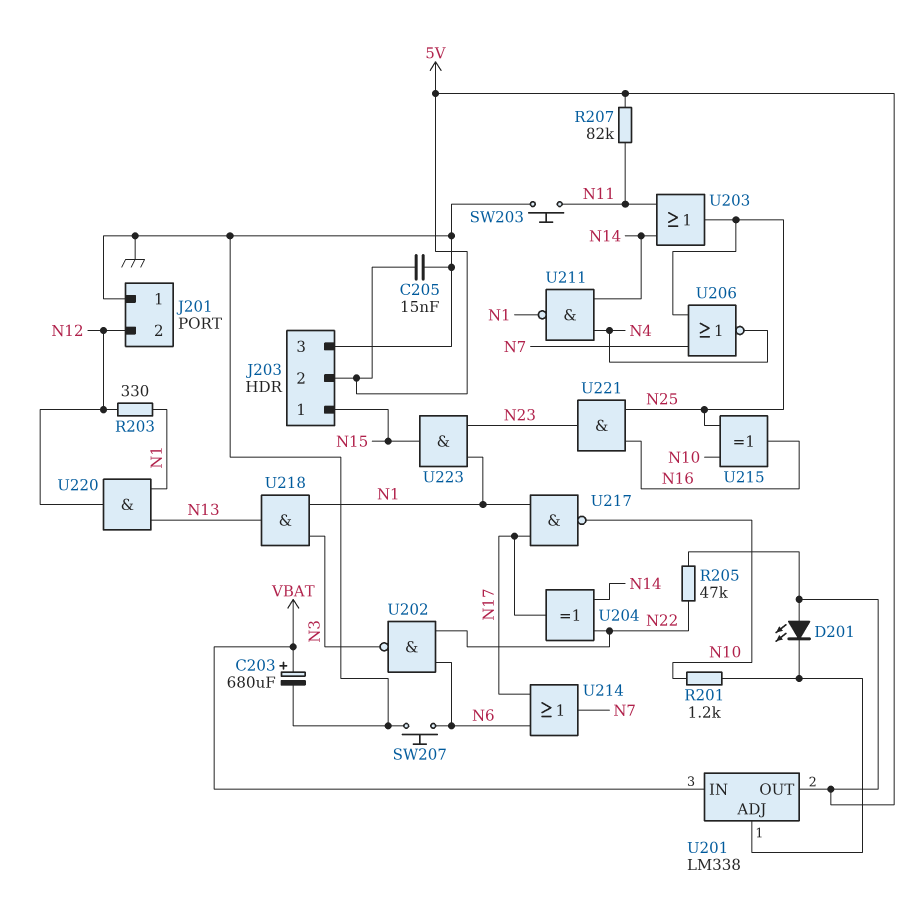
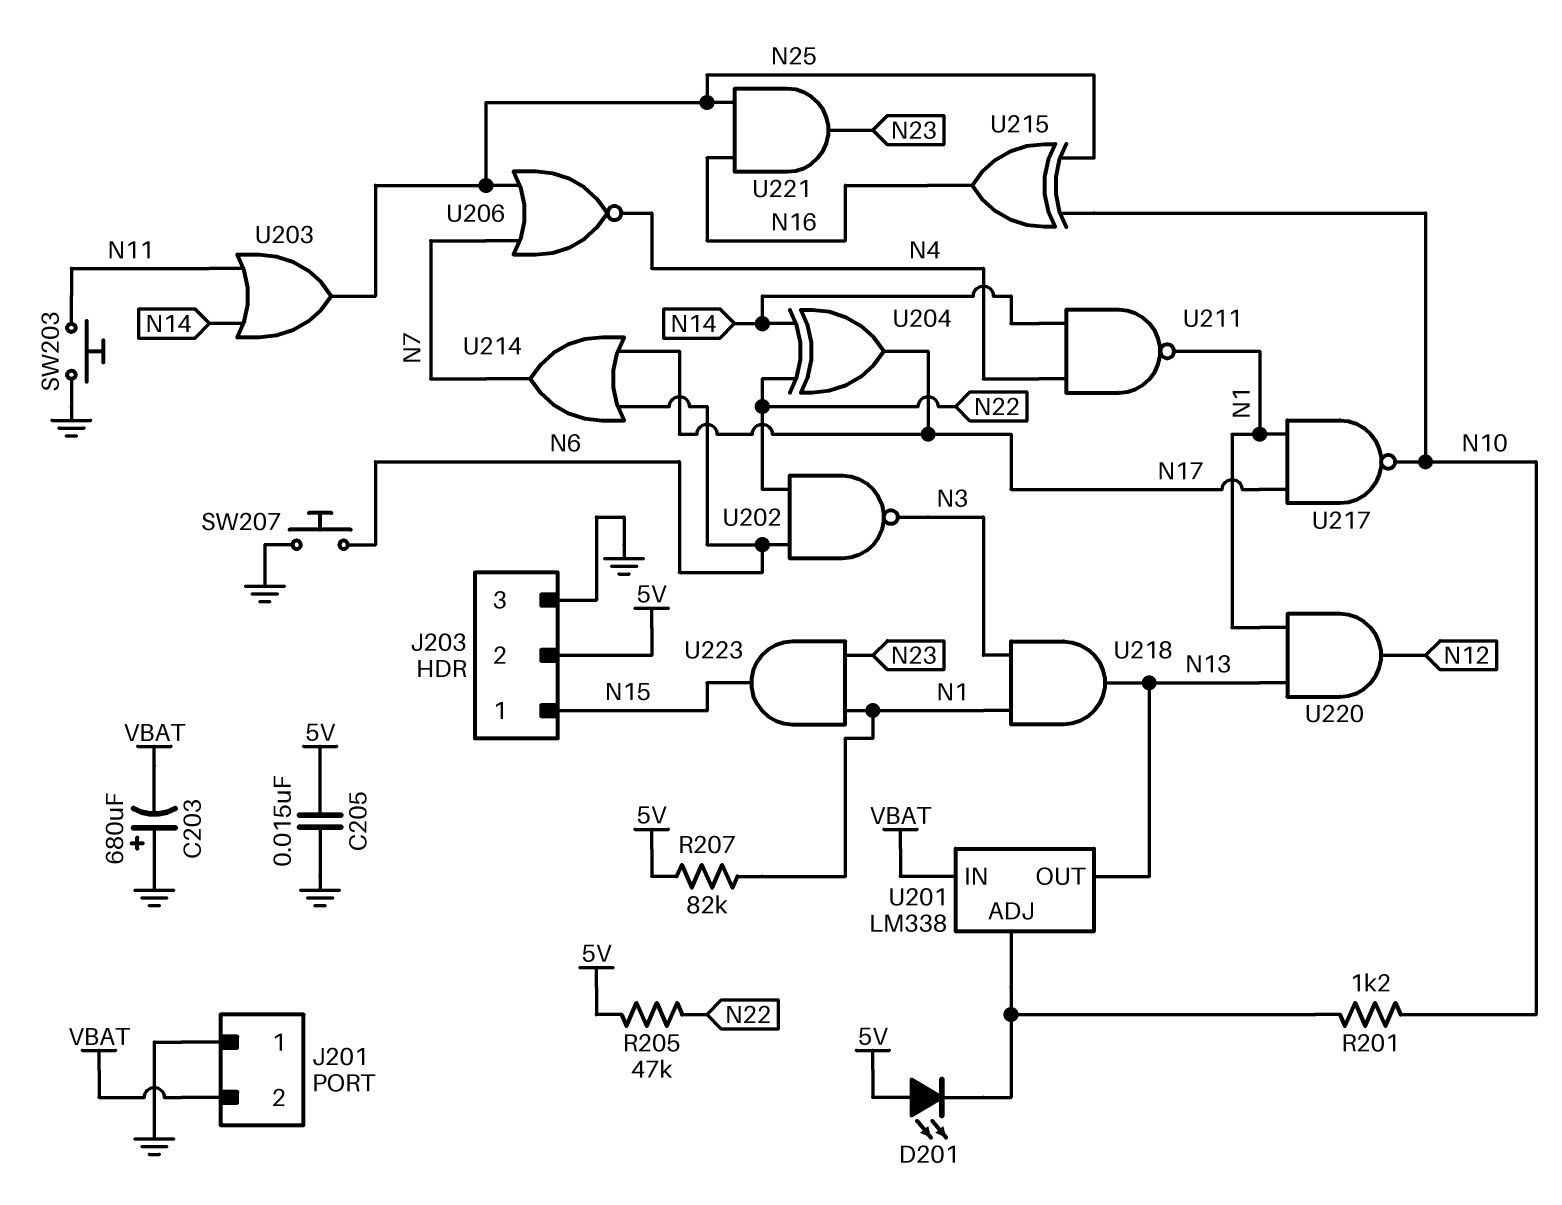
C203: 680uF (plus VBAT, minus GND) -> 680uF (plus GND, minus VBAT)
J201 pin 2: N12 -> VBAT
R203: 330 (N1, N12) -> none
R207: 82k (5V, N11) -> 82k (5V, N1)
U201 pin OUT: 5V -> N13

